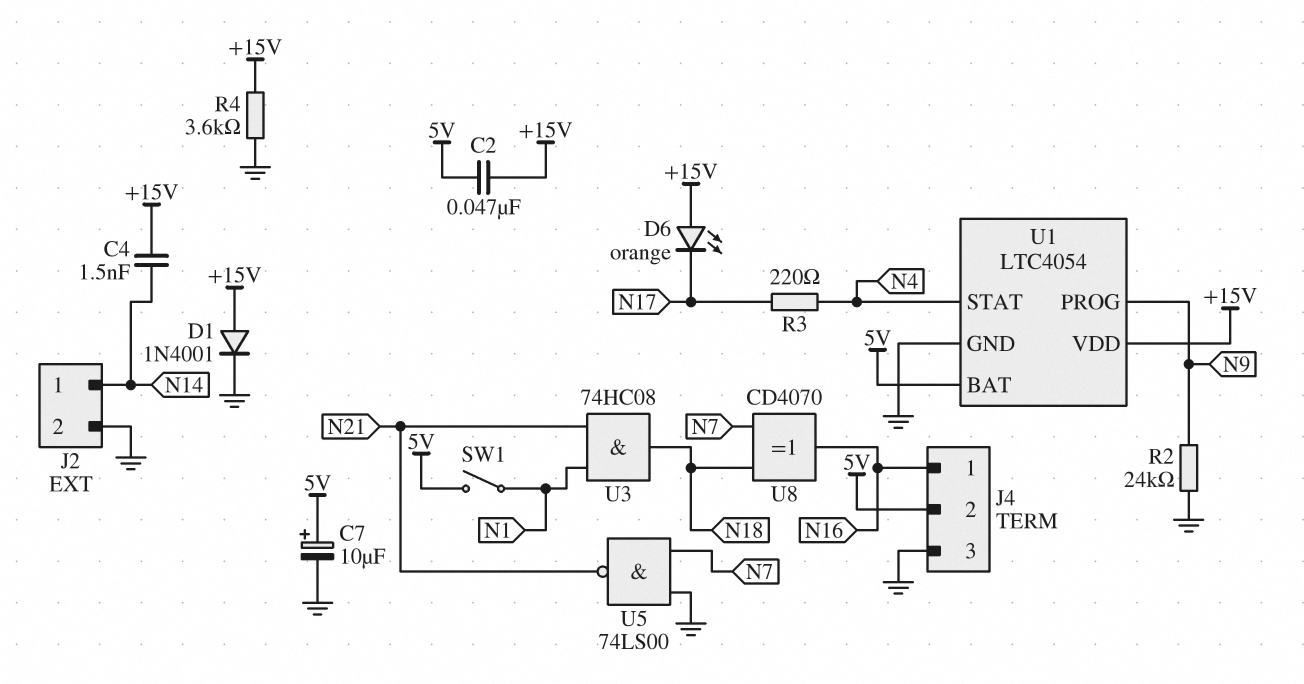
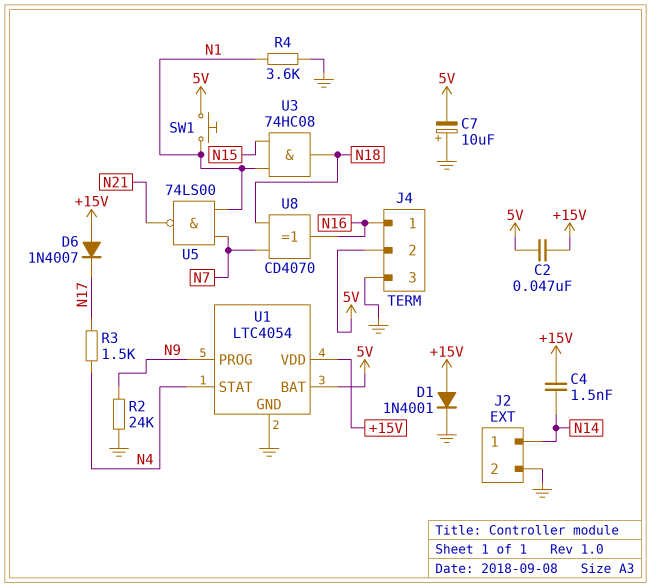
C7: 10uF (plus 5V, minus GND) -> 10uF (plus GND, minus 5V)
D6: LED orange (A +15V, K N17) -> diode 1N4007 (A +15V, K N17)
R3: 220 (N4, N17) -> 1.5k (N4, N17)
R4: 3.6k (+15V, GND) -> 3.6k (GND, N1)
SW1: switch (5V, N1) -> button (5V, N1)
U3: AND 74HC08 (in N1, in N21, out N18) -> AND 74HC08 (in N1, in N15, out N18)
U5: NAND 74LS00 (in GND, in N7, out N21) -> NAND 74LS00 (in N1, in N7, out N21)

